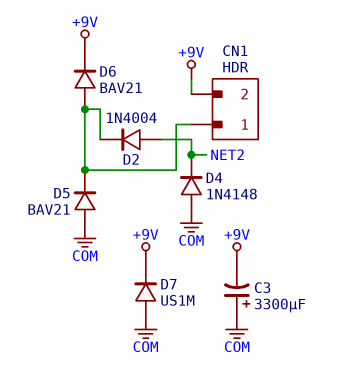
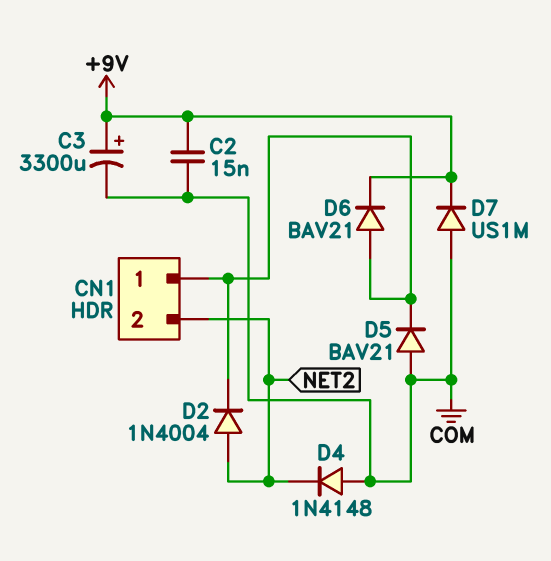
C2: none -> 15nF (+9V, COM)
C3: 3300uF (plus COM, minus +9V) -> 3300uF (plus +9V, minus COM)
CN1 pin 2: +9V -> NET2

